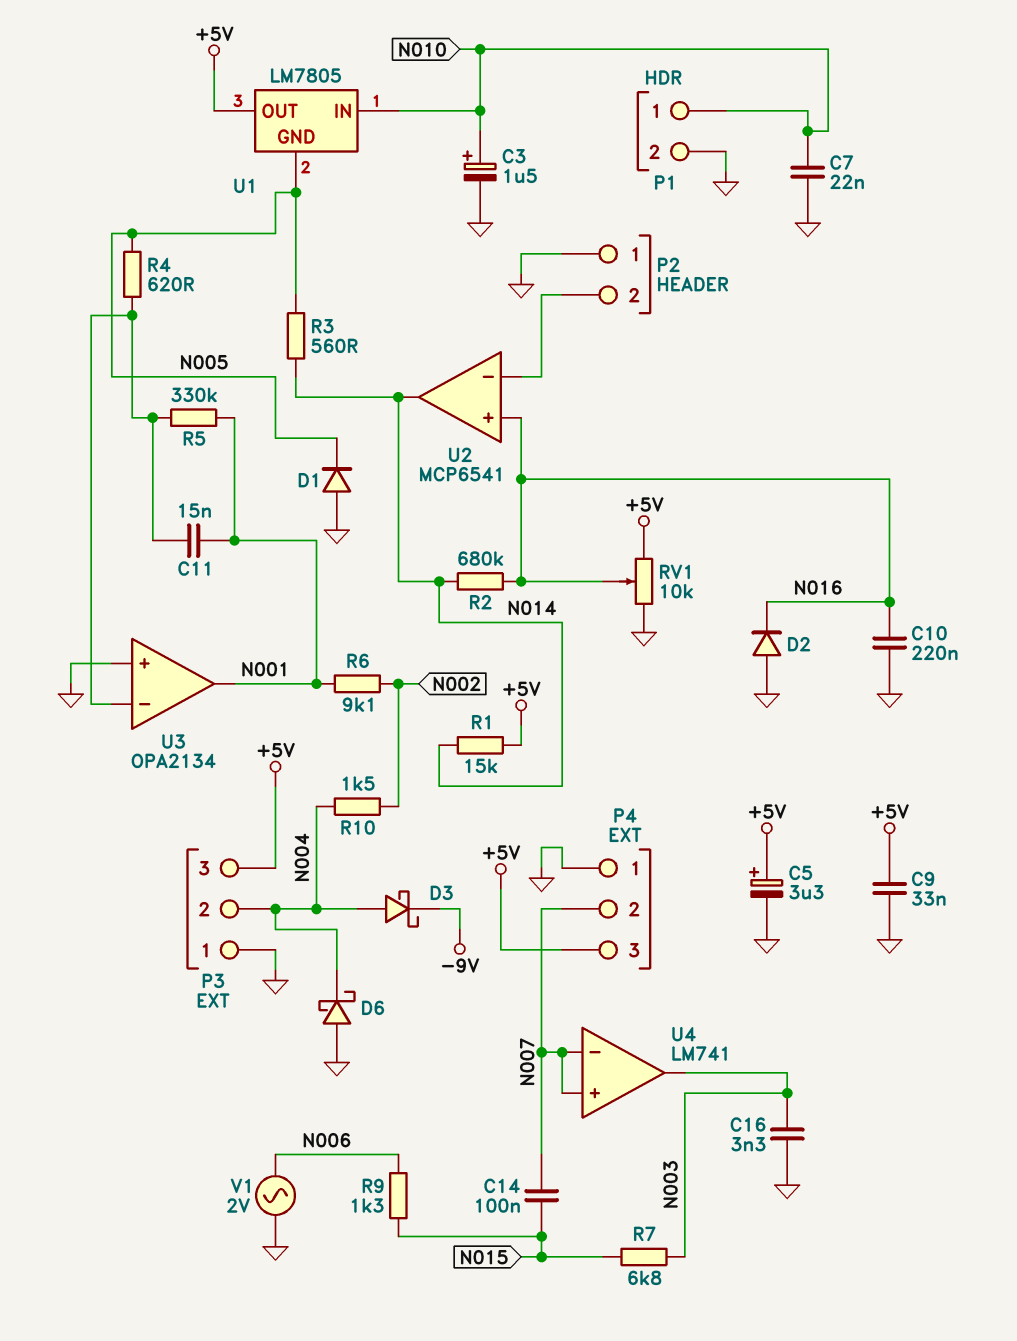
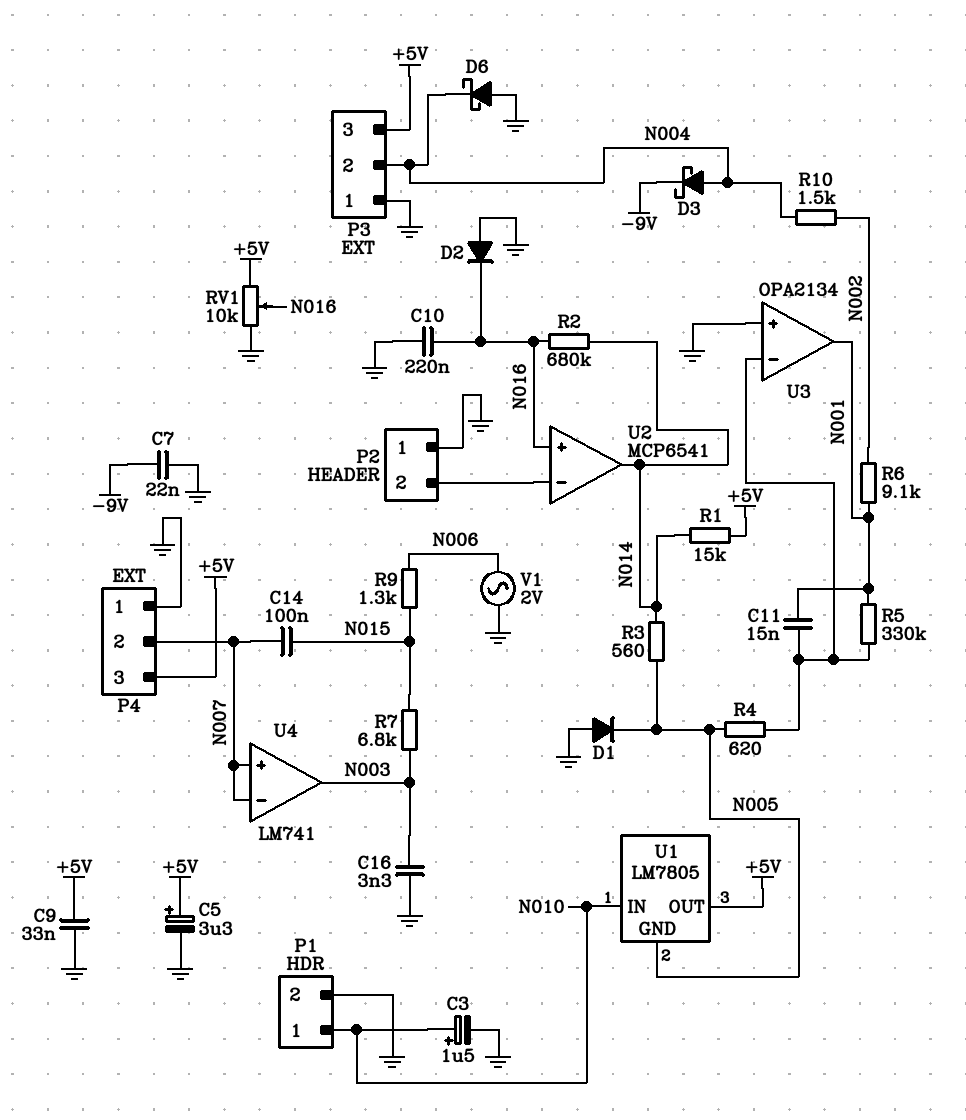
C7: 22nF (GND, N010) -> 22nF (-9V, GND)

